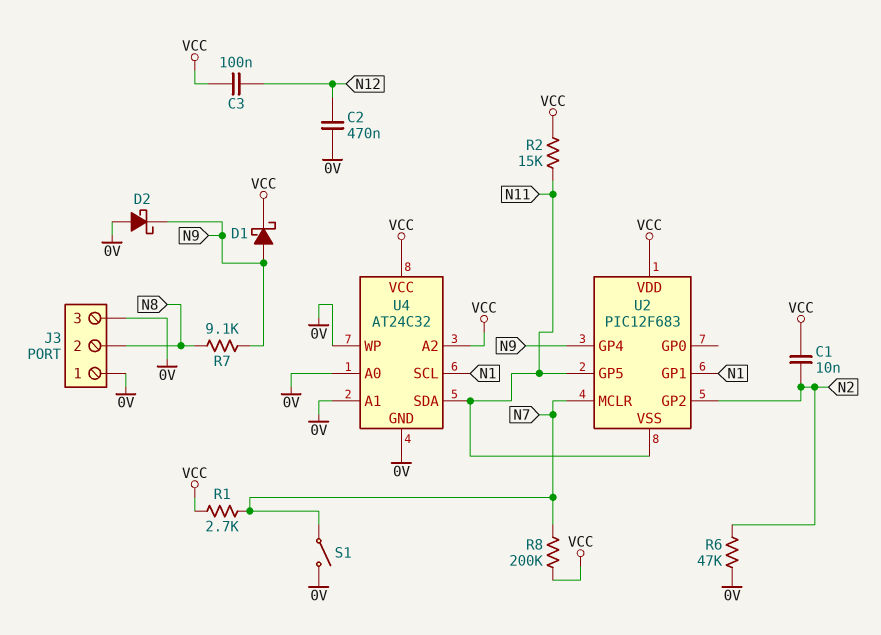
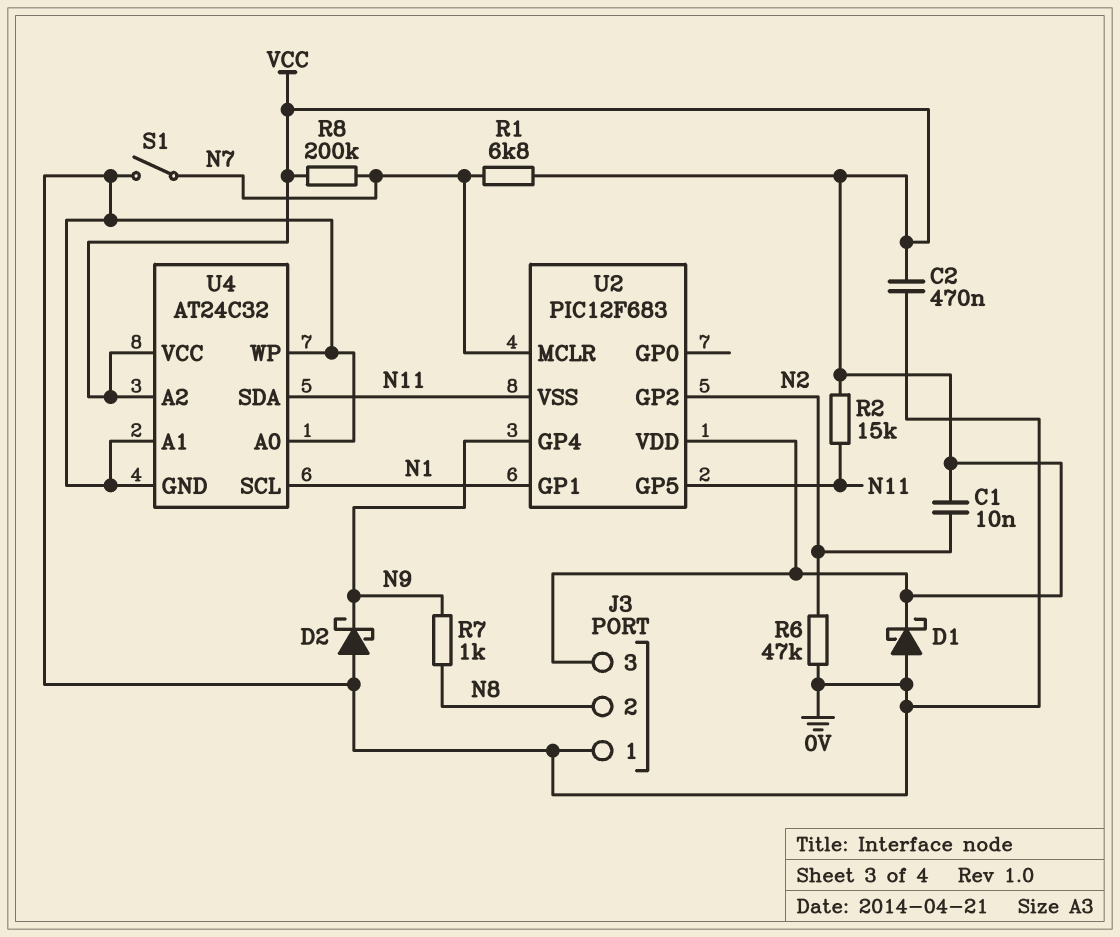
C2: 470nF (0V, N12) -> 470nF (0V, VCC)
C3: 100nF (N12, VCC) -> none
D1: schottky (A N9, K VCC) -> schottky (A 0V, K VCC)
J3 pin 3: 0V -> VCC
R1: 2.7k (N7, VCC) -> 6.8k (N7, VCC)
R7: 9.1k (N8, N9) -> 1k (N8, N9)

